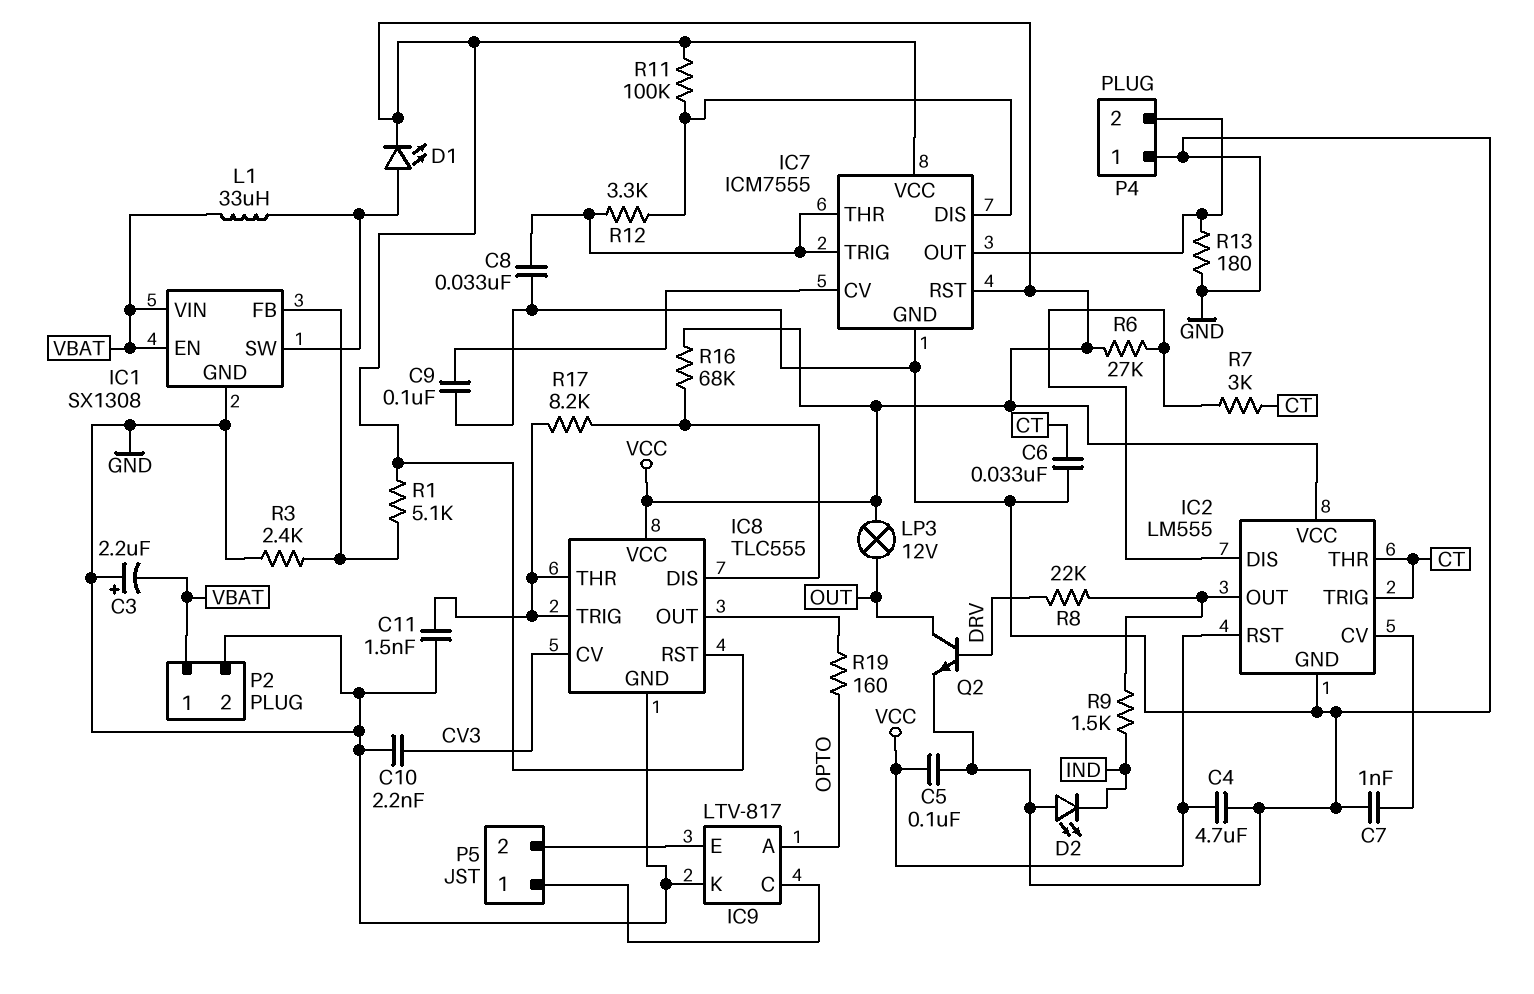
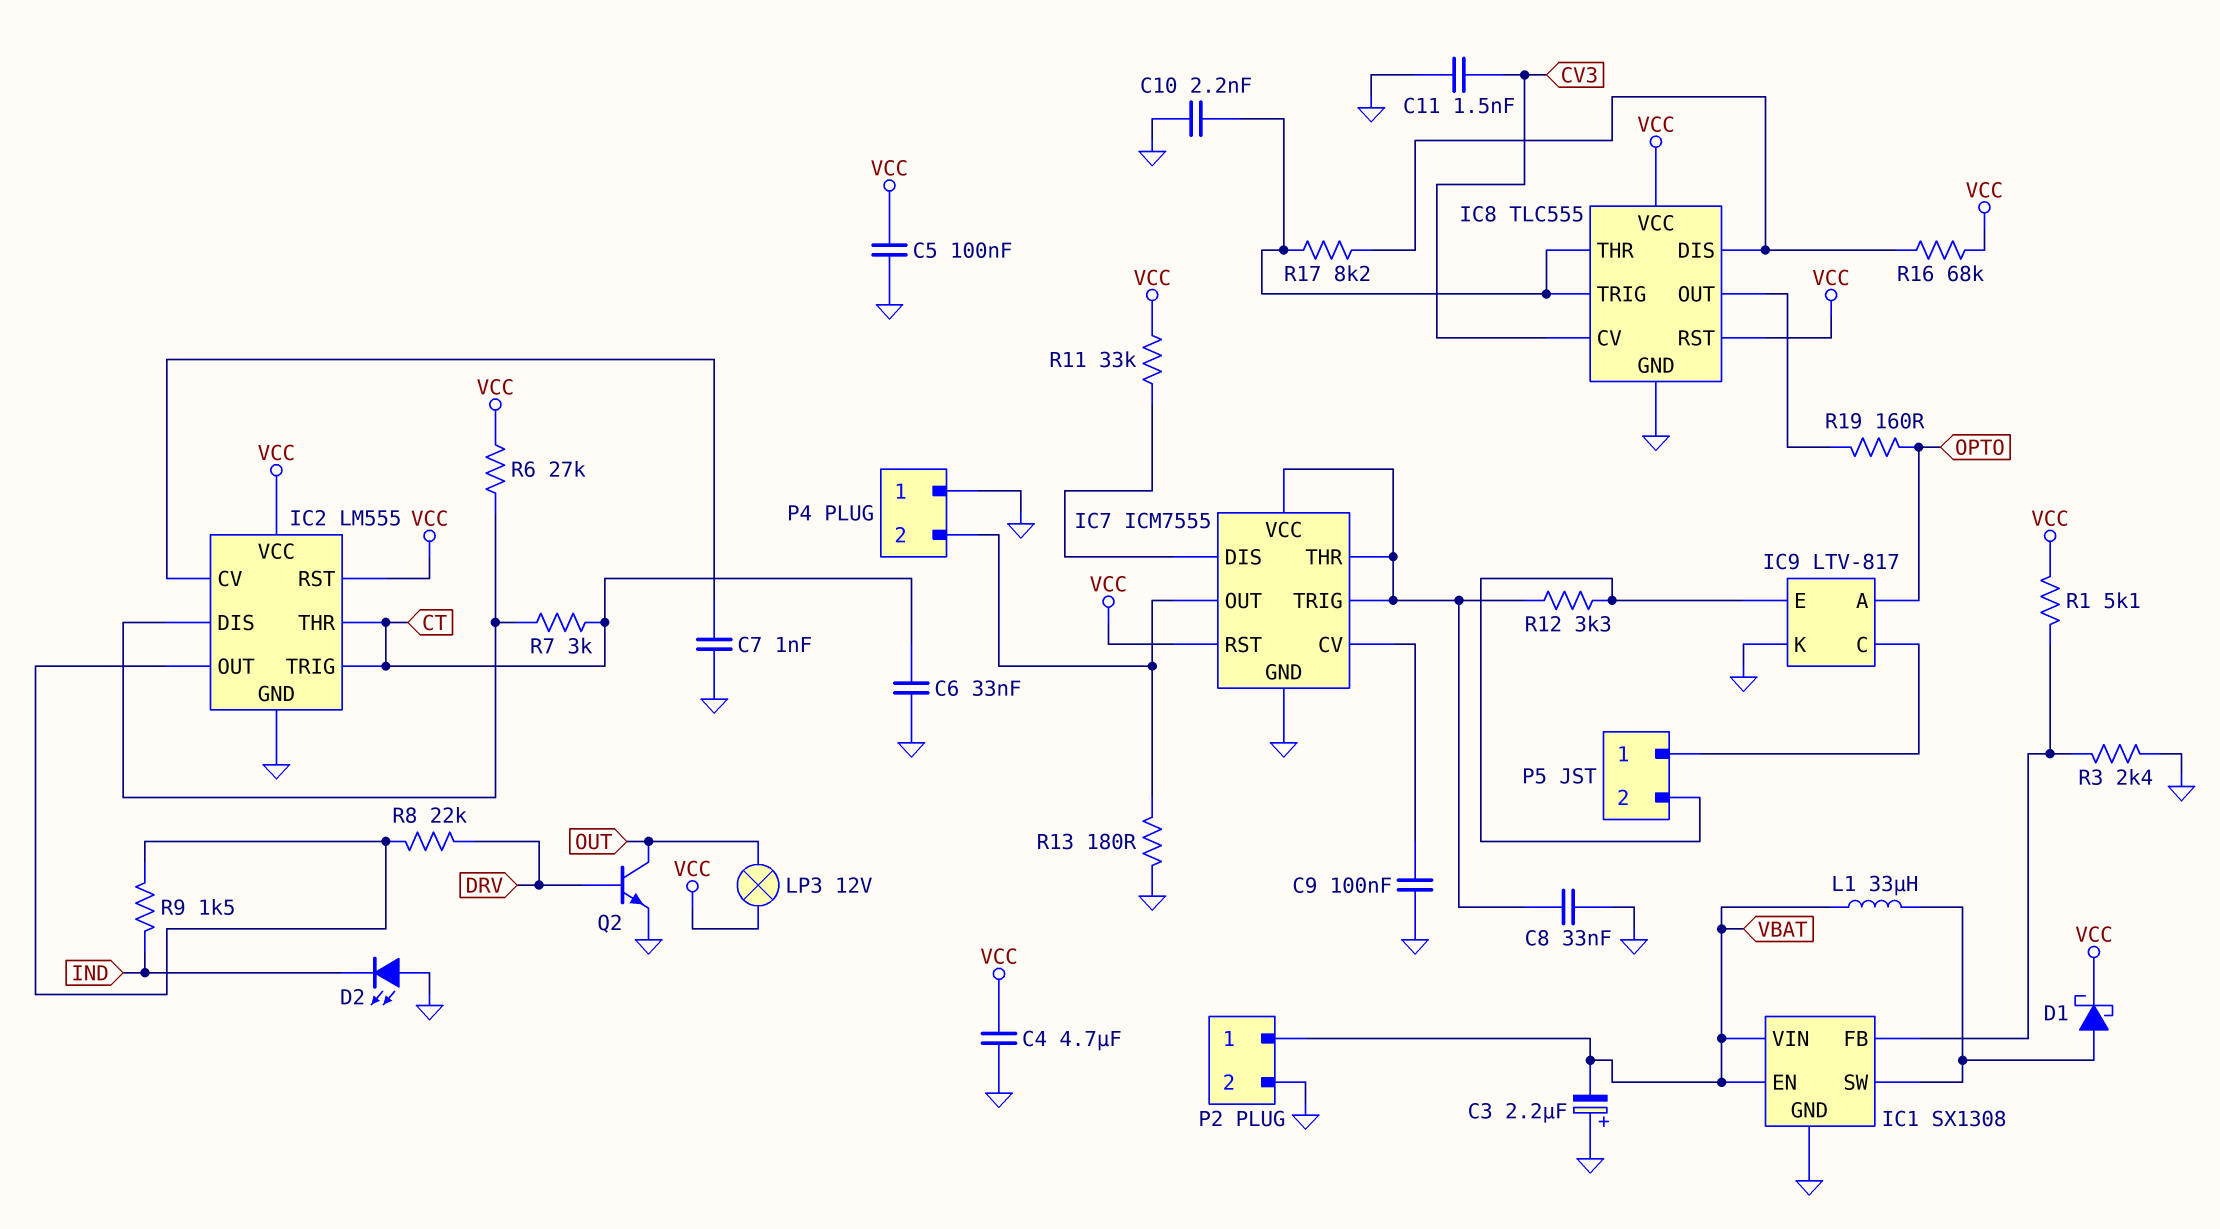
C10: 2.2nF (CV3, GND) -> 2.2nF (GND, IC8/THR)
C11: 1.5nF (GND, IC8/THR) -> 1.5nF (CV3, GND)
D1: LED (A IC1/SW, K VCC) -> schottky (A IC1/SW, K VCC)
IC7 pin VCC: VCC -> IC7/THR
R11: 100k (IC7/DIS, VCC) -> 33k (IC7/DIS, VCC)
R12: 3.3k (IC7/DIS, IC7/THR) -> 3.3k (IC7/THR, IC9/E)

